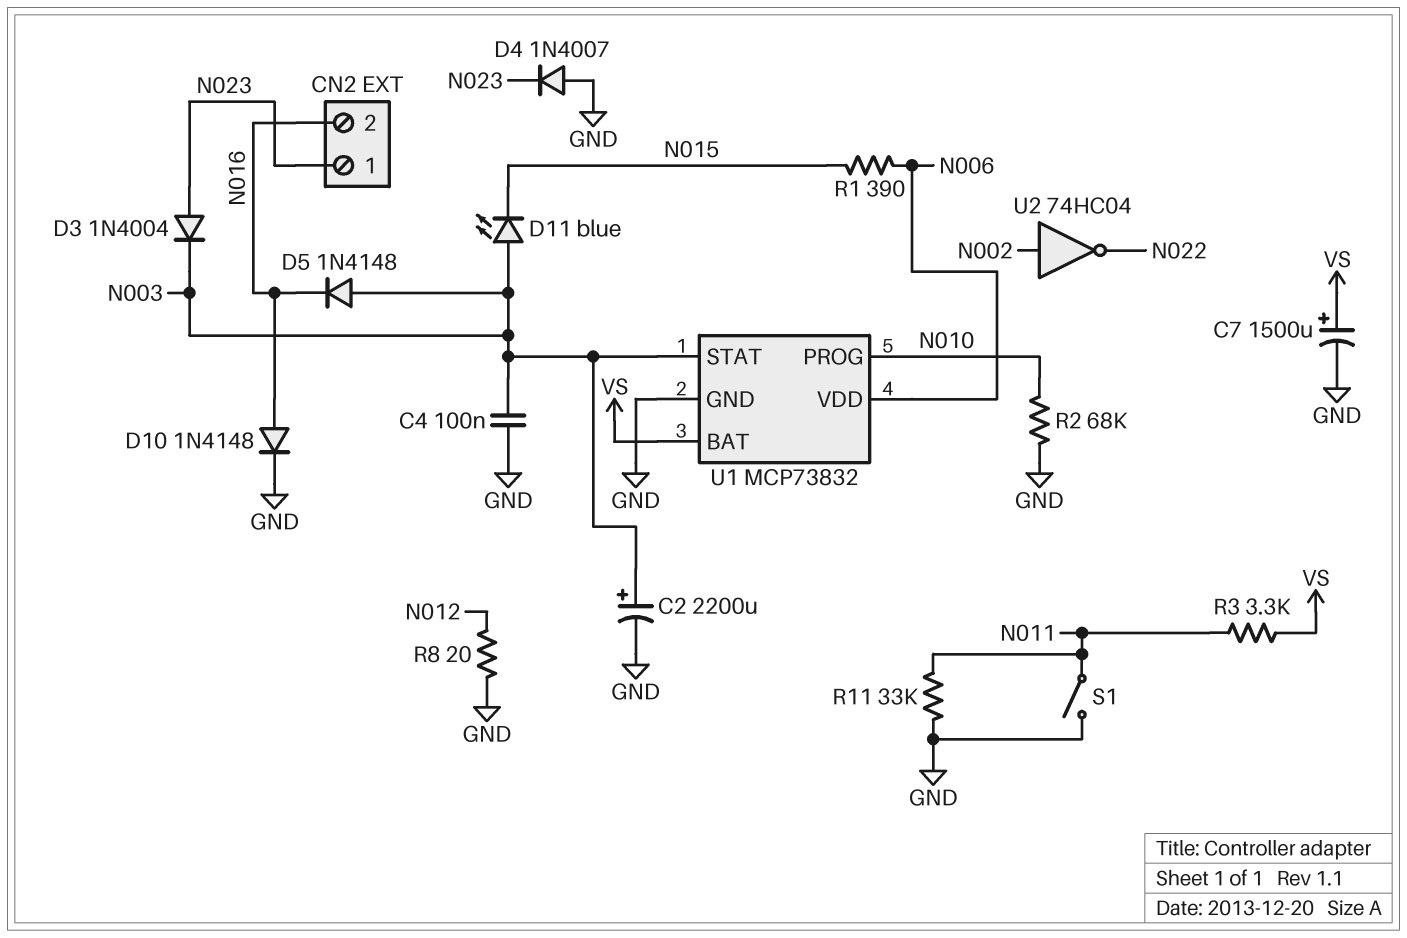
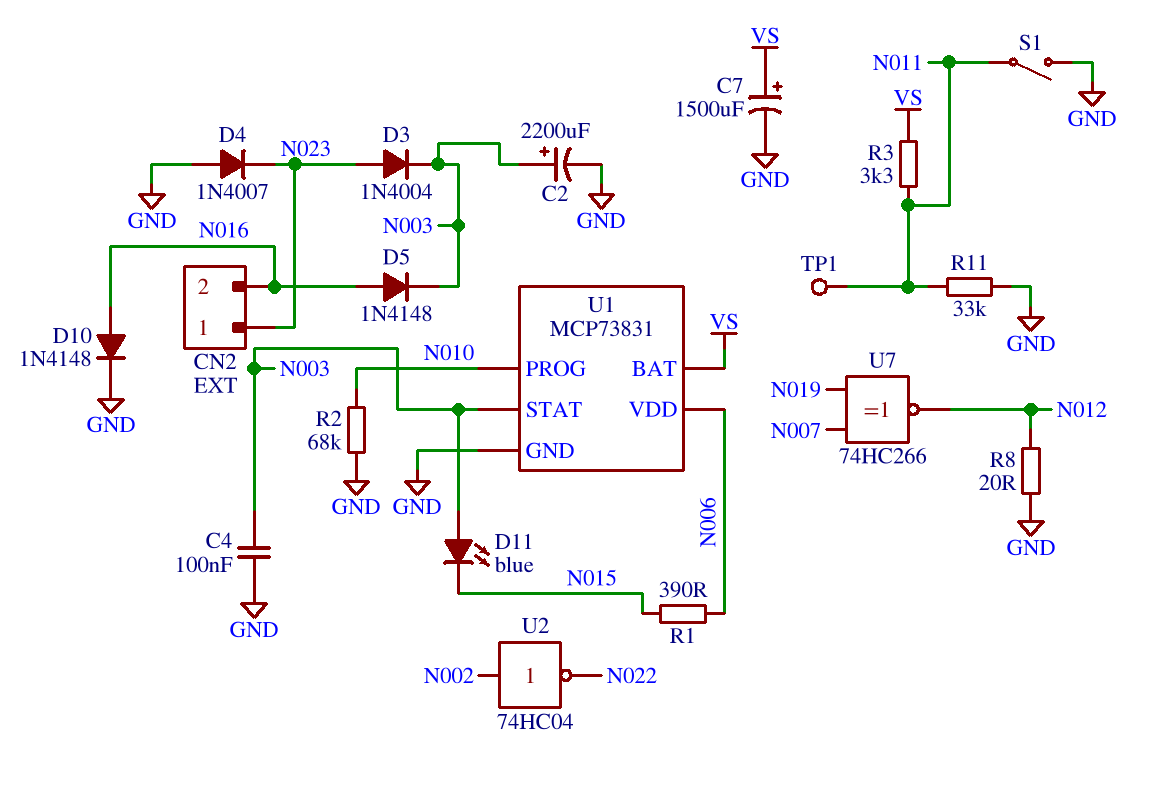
D5: diode 1N4148 (A N003, K N016) -> diode 1N4148 (A N016, K N003)
TP1: none -> test point (N011)
U1: MCP73832 -> MCP73831
U7: none -> XNOR 74HC266 (in N007, in N019, out N012)

